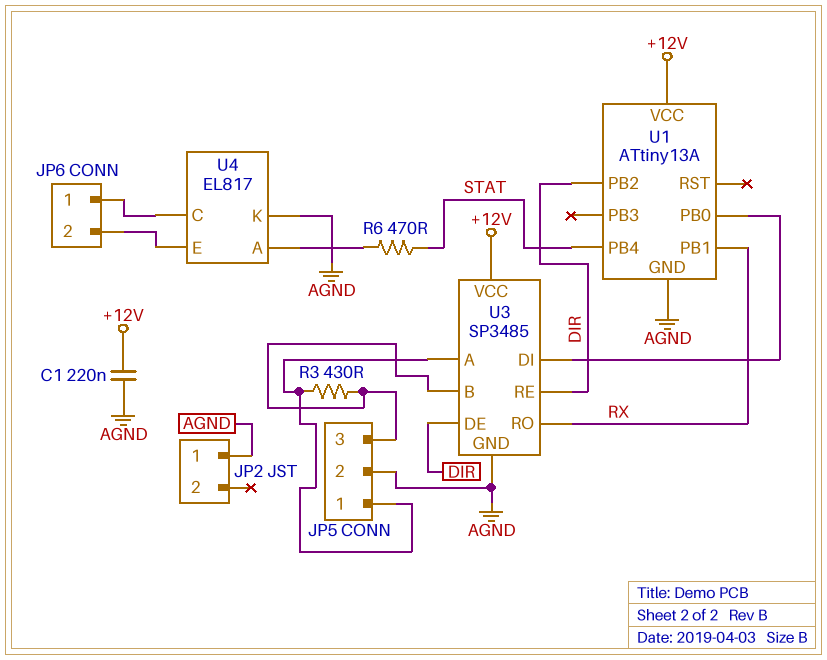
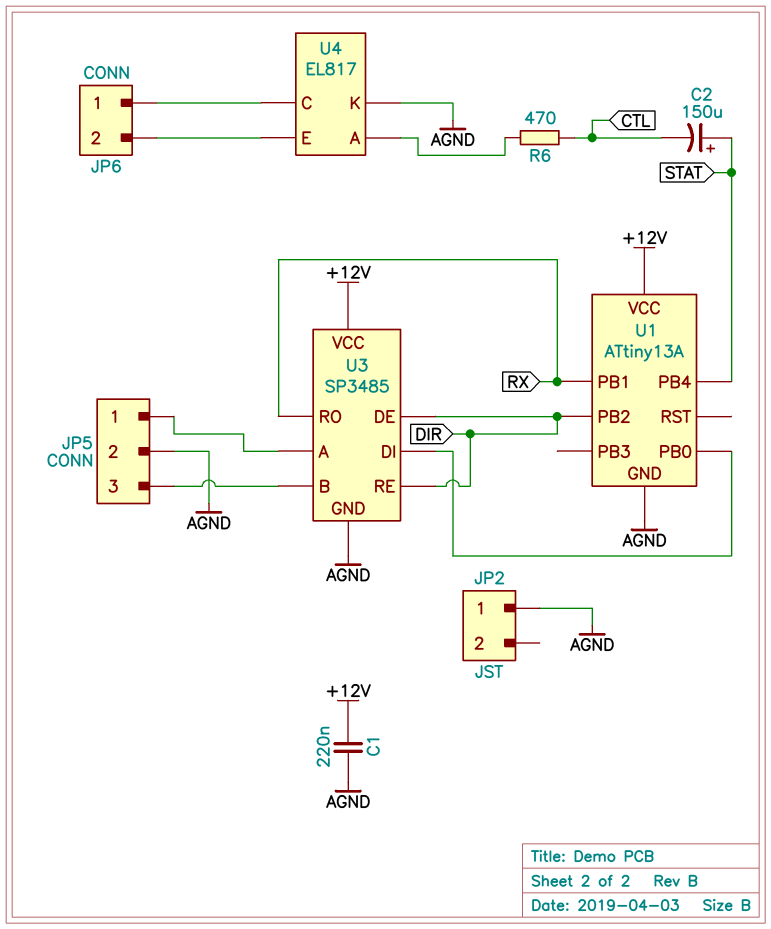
C2: none -> 150uF (plus STAT, minus CTL)
R3: 430 (JP5/1, JP5/3) -> none
R6: 470 (STAT, U4/A) -> 470 (CTL, U4/A)

